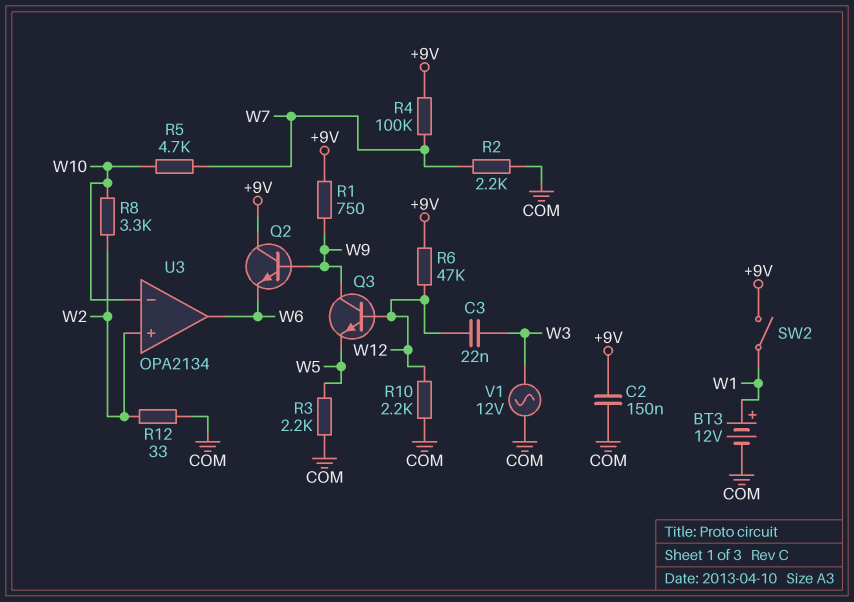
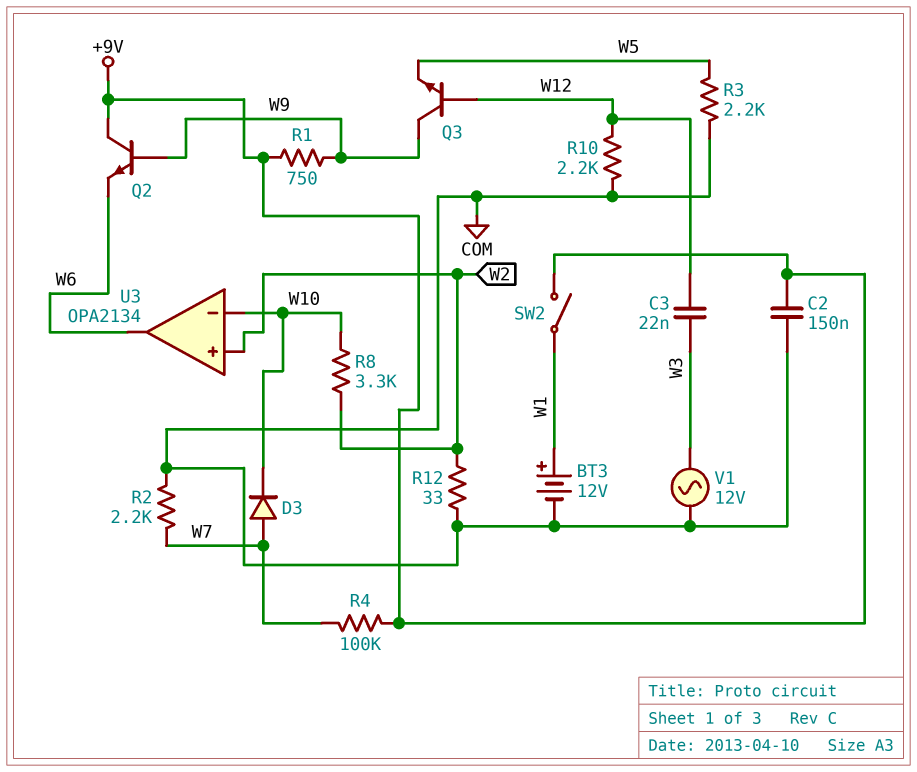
D3: none -> diode (A W7, K W10)
R5: 4.7k (W7, W10) -> none
R6: 47k (+9V, W12) -> none

